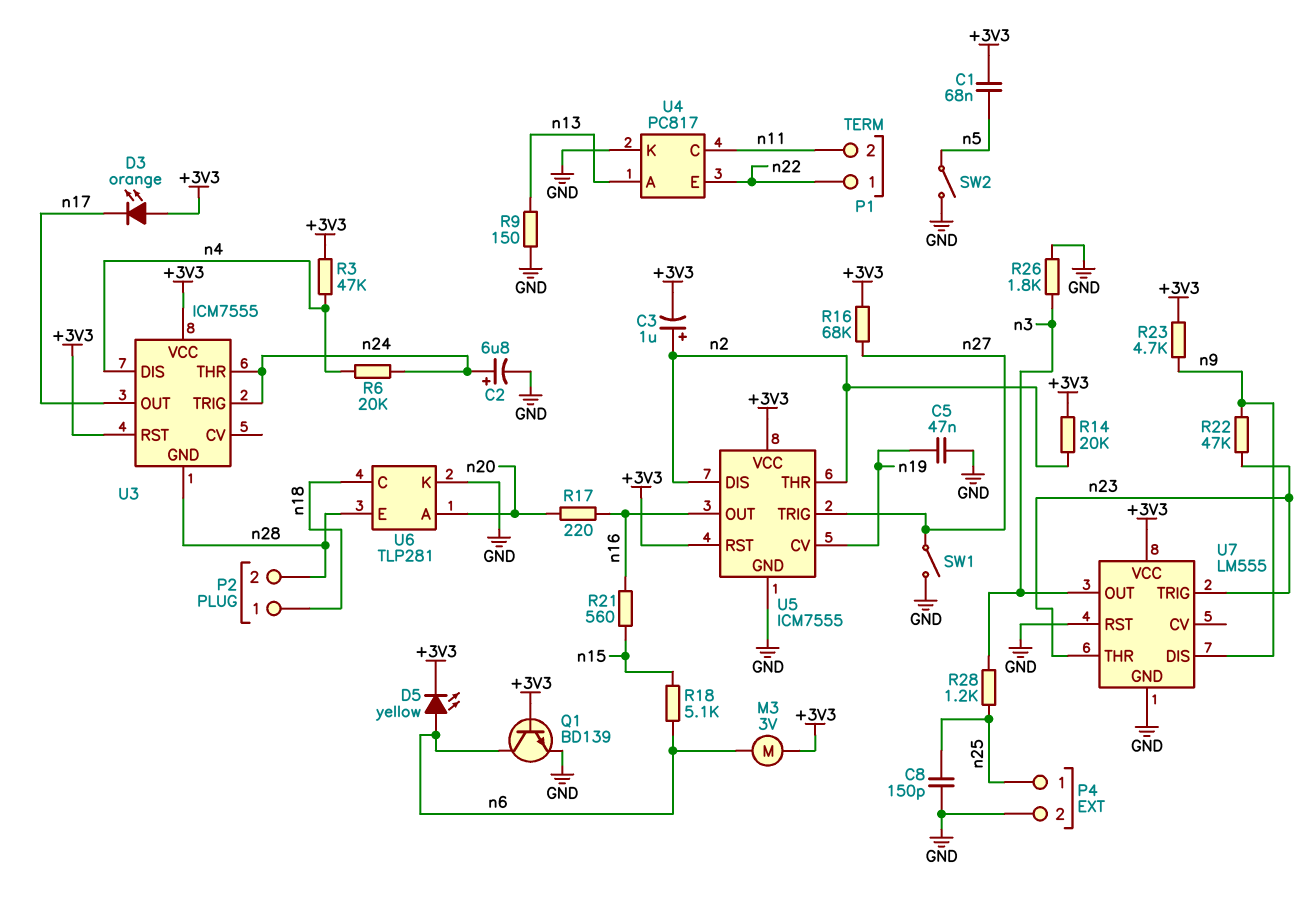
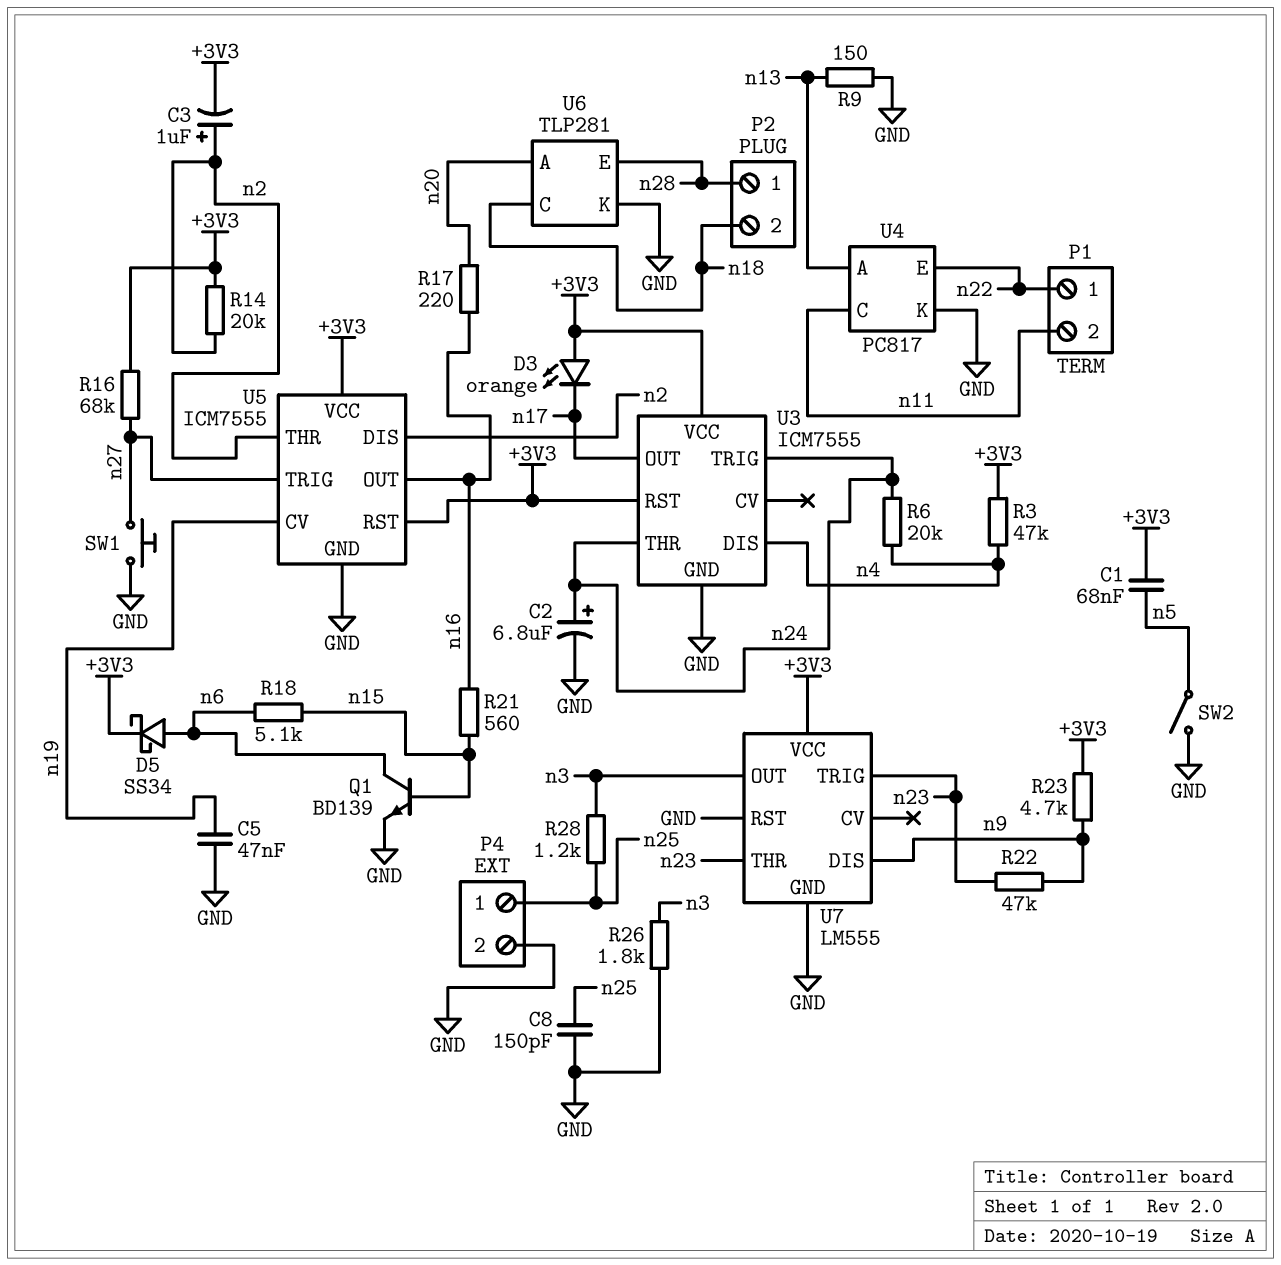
D5: LED yellow (A n6, K +3V3) -> schottky SS34 (A n6, K +3V3)
M3: motor 3V (+3V3, n6) -> none
P2 pin 1: n18 -> n28
P2 pin 2: n28 -> n18
Q1: NPN BD139 (B +3V3, C n6, E GND) -> NPN BD139 (B n15, C n6, E GND)
SW1: switch (GND, n27) -> button (GND, n27)
U3 pin GND: n28 -> GND

